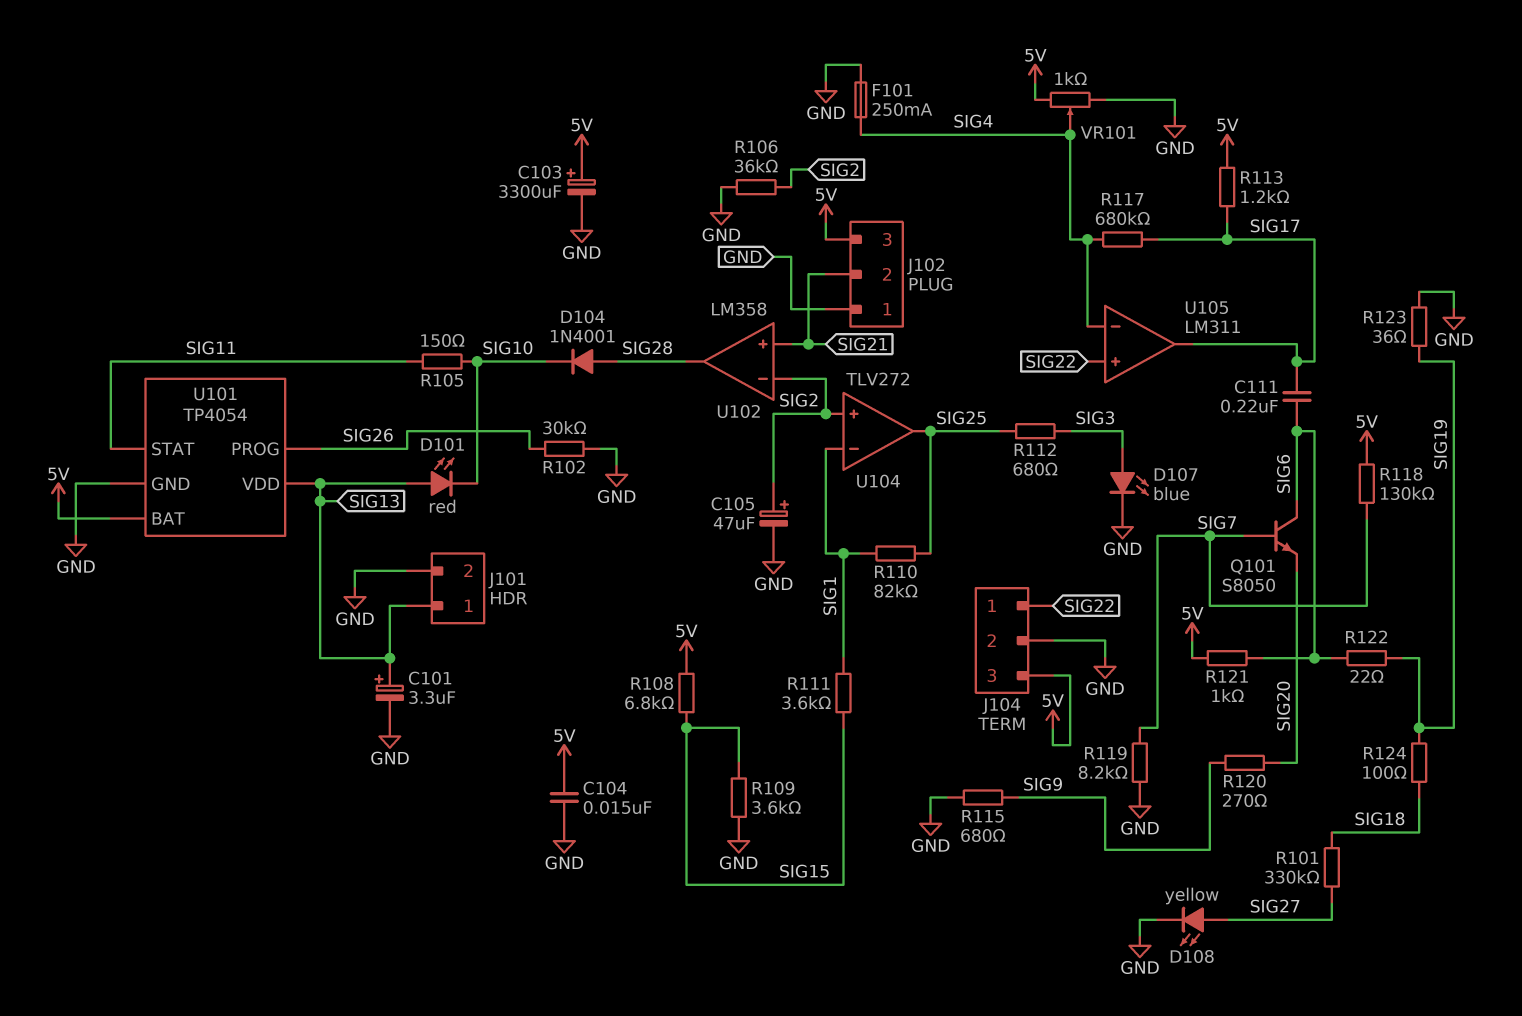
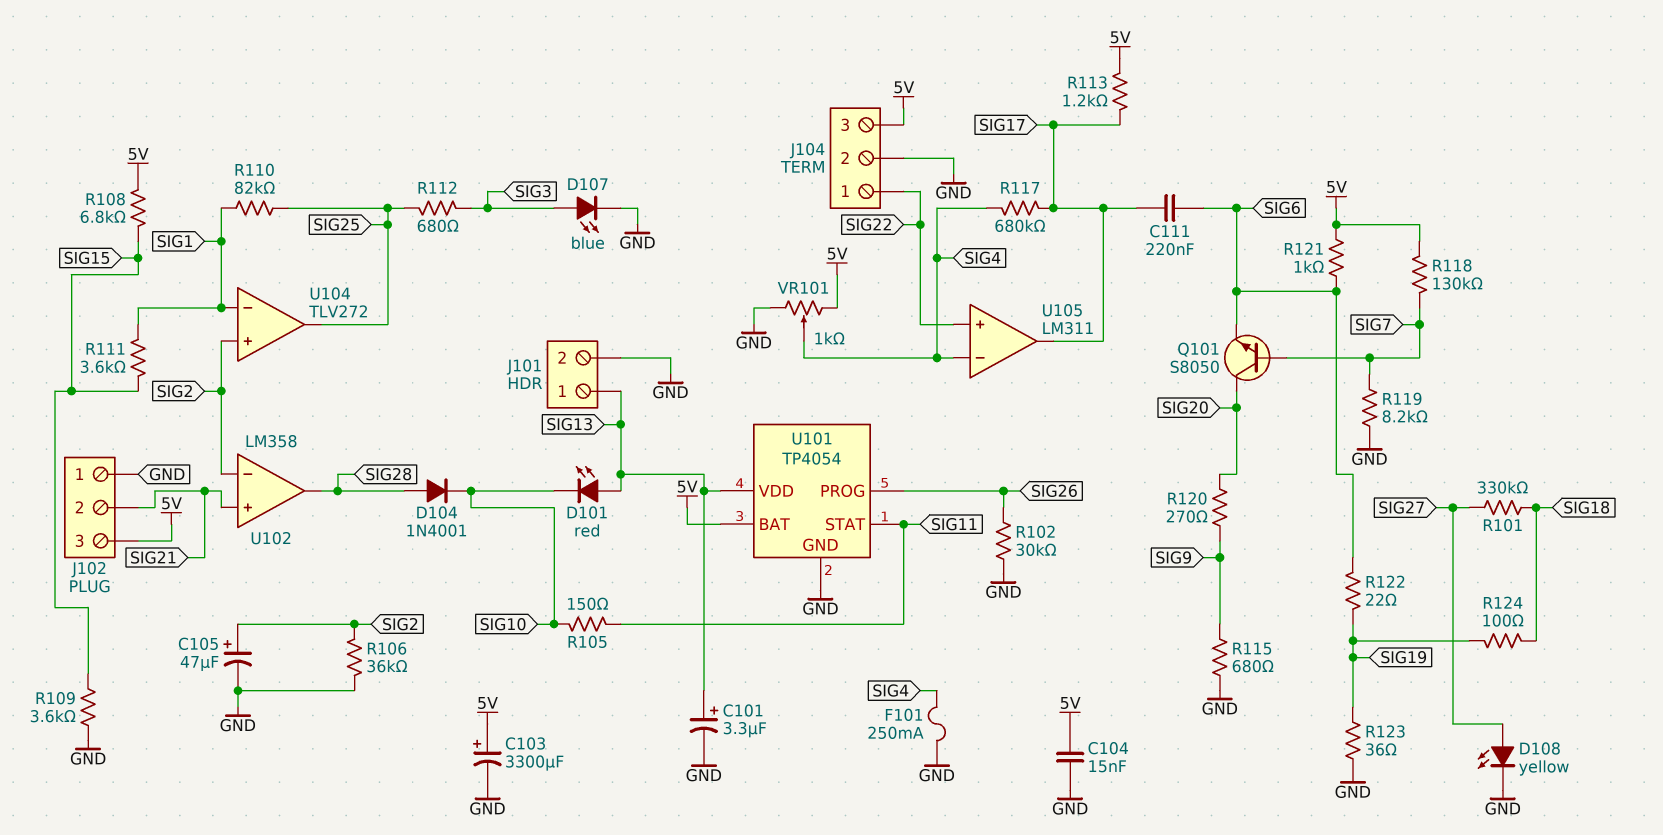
Q101: NPN S8050 (B SIG7, C SIG6, E SIG20) -> NPN S8050 (B SIG7, C SIG20, E SIG6)

